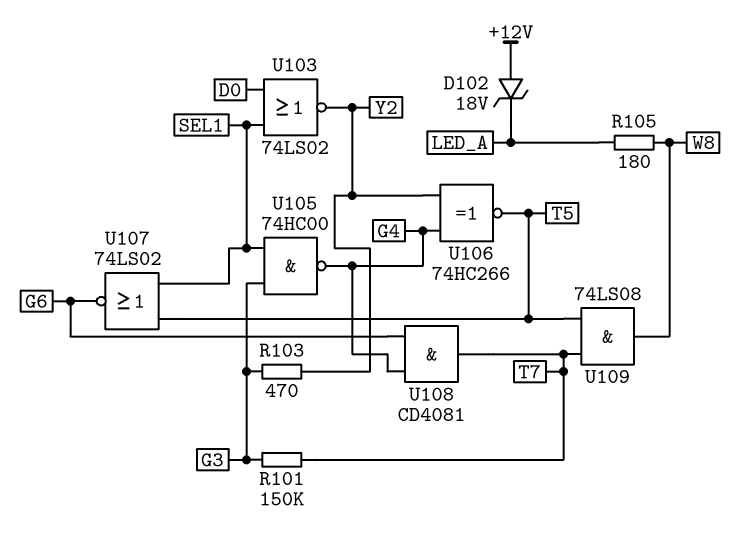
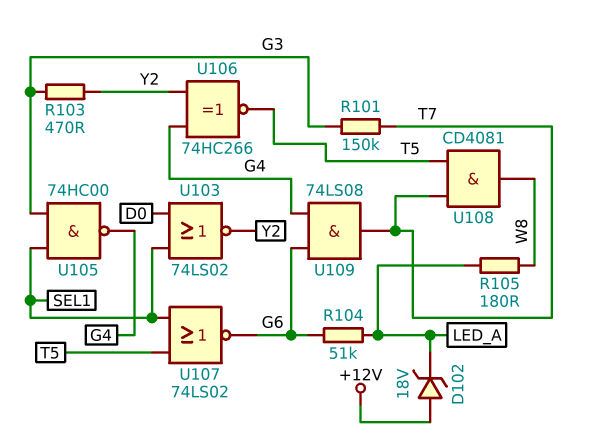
R104: none -> 51k (G6, LED_A)
U108: AND CD4081 (in G4, in G6, out T7) -> AND CD4081 (in T5, in T7, out W8)
U109: AND 74LS08 (in T5, in T7, out W8) -> AND 74LS08 (in G4, in G6, out T7)

